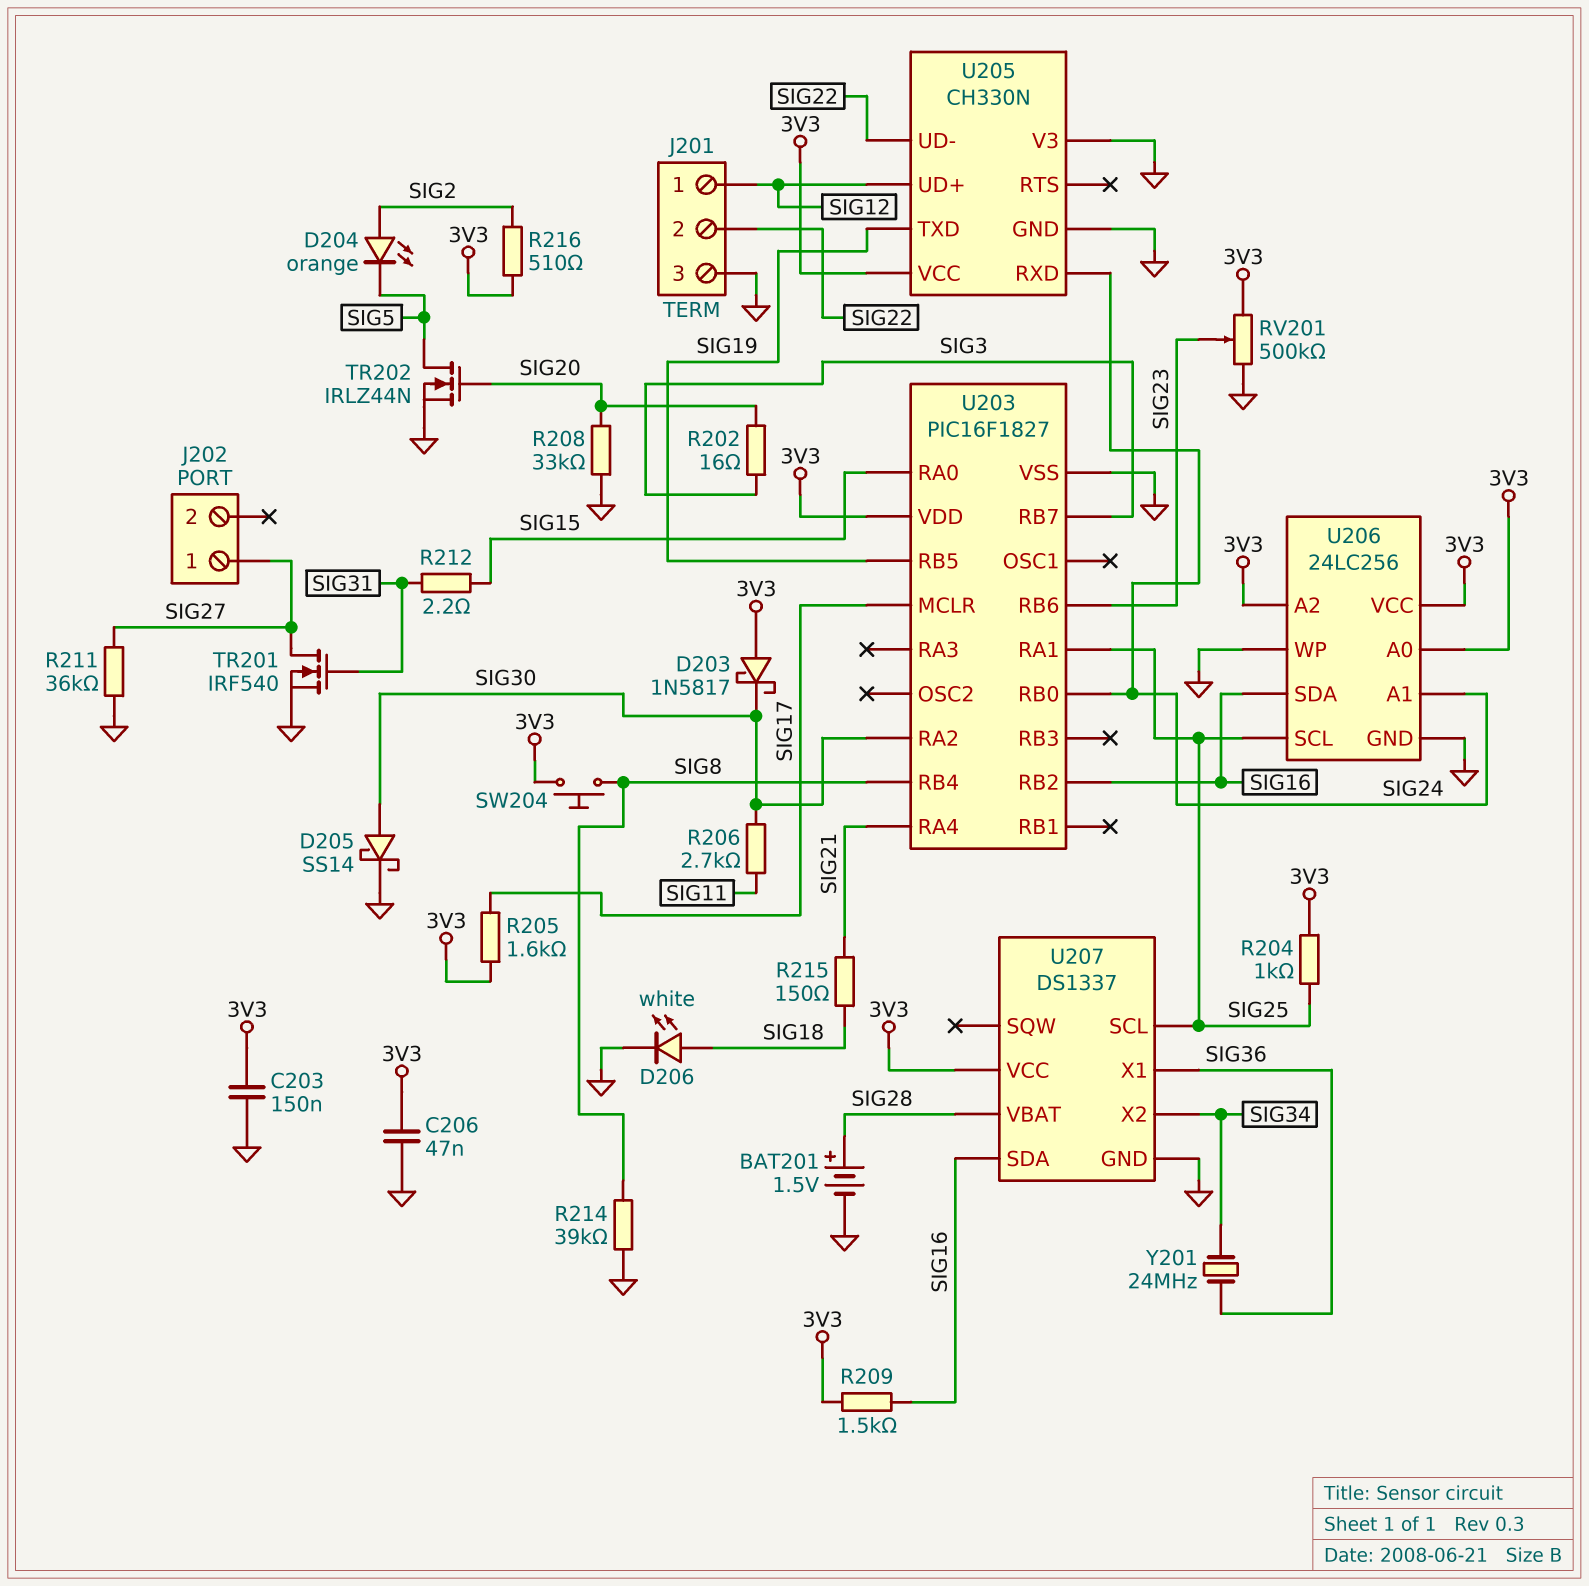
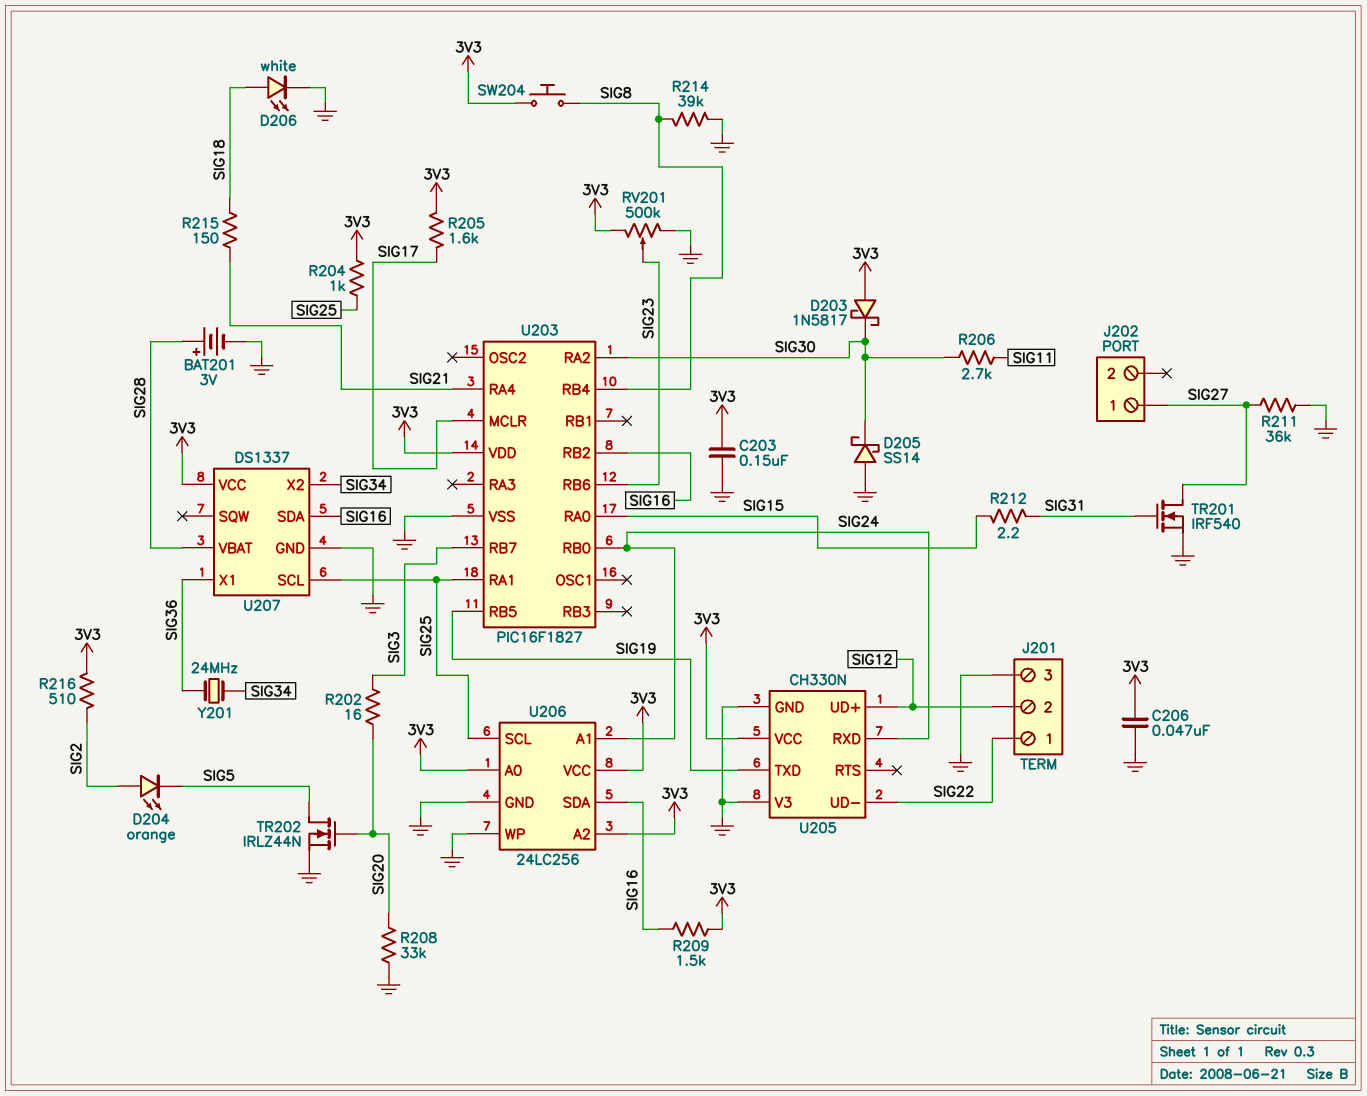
BAT201: 1.5V (plus SIG28, minus GND) -> 3V (plus SIG28, minus GND)
D205: schottky SS14 (A SIG30, K GND) -> schottky SS14 (A GND, K SIG30)
J201 pin 1: SIG12 -> SIG22
J201 pin 2: SIG22 -> SIG12

